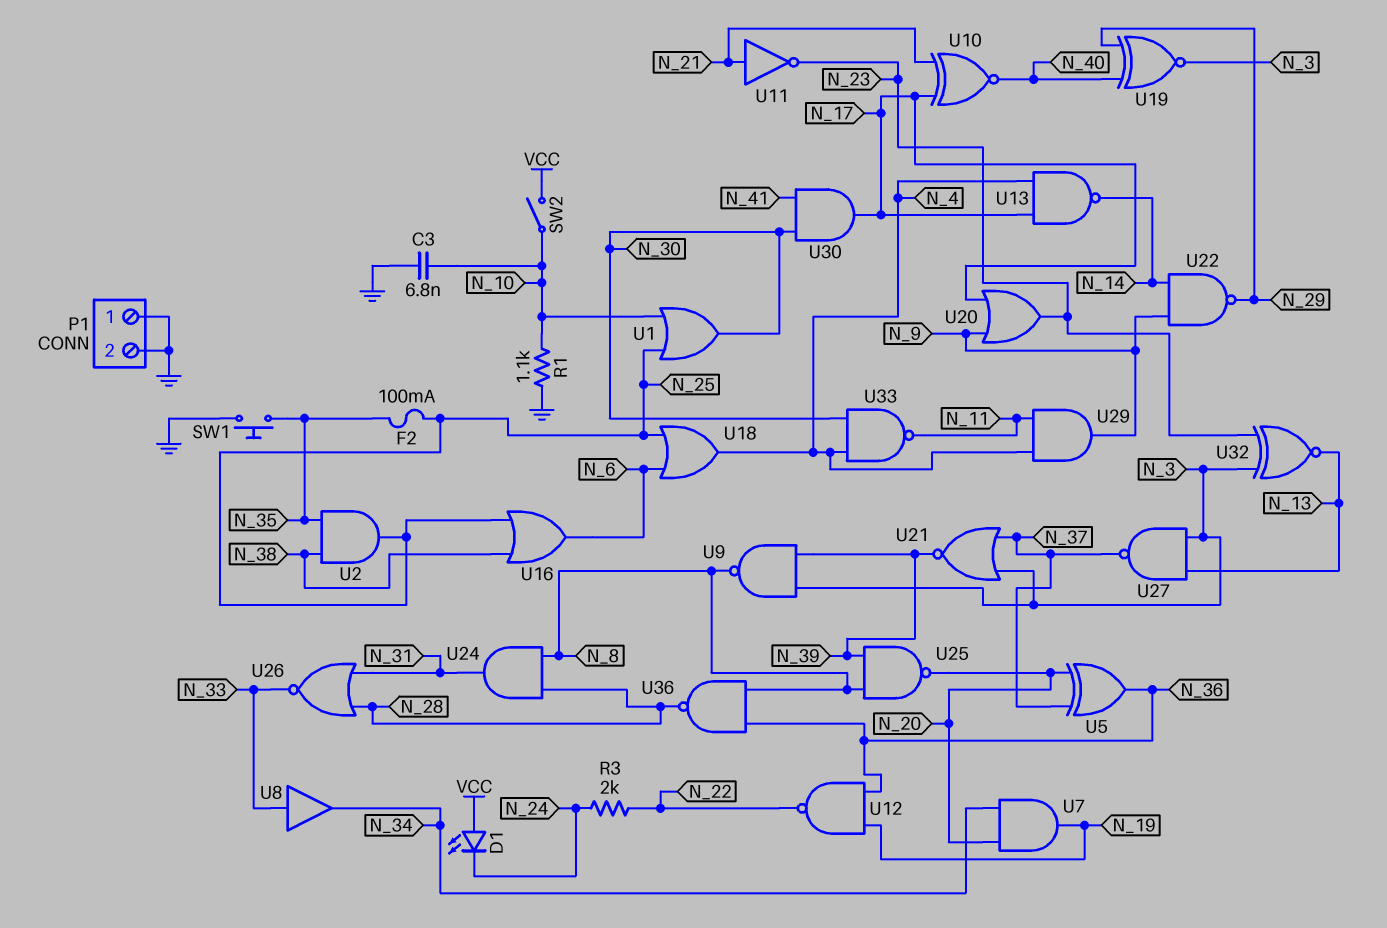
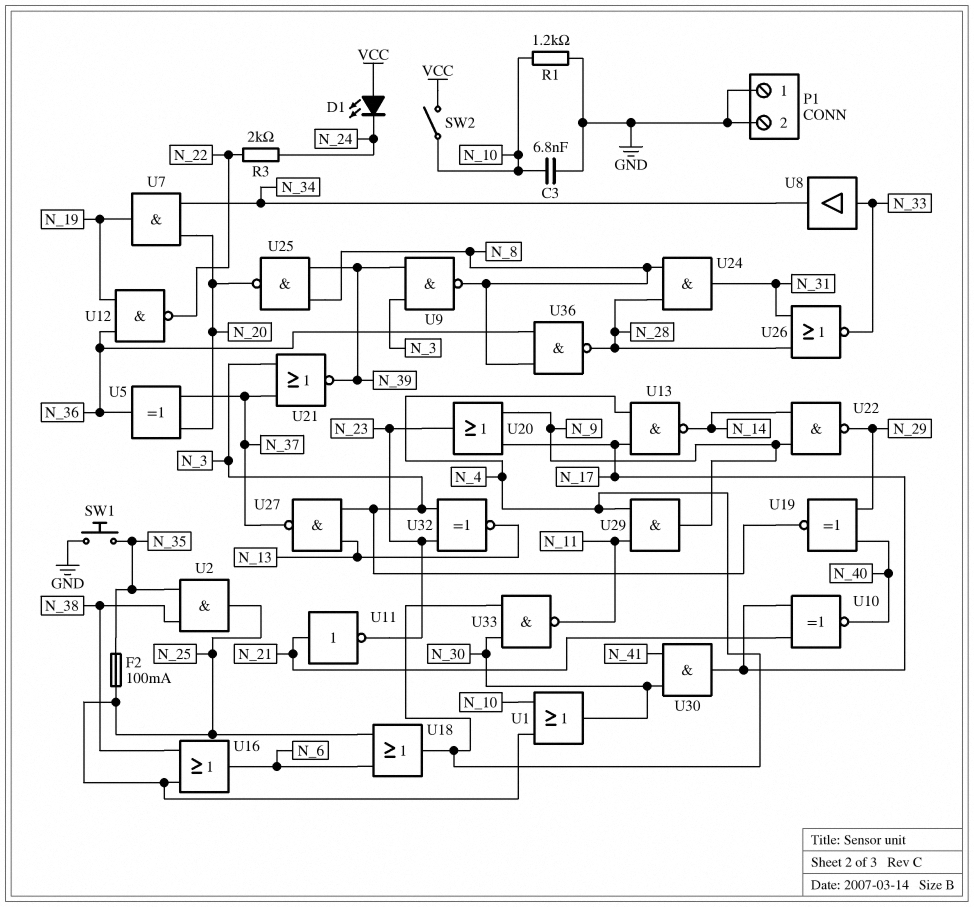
R1: 1.1k (GND, N_10) -> 1.2k (GND, N_10)

